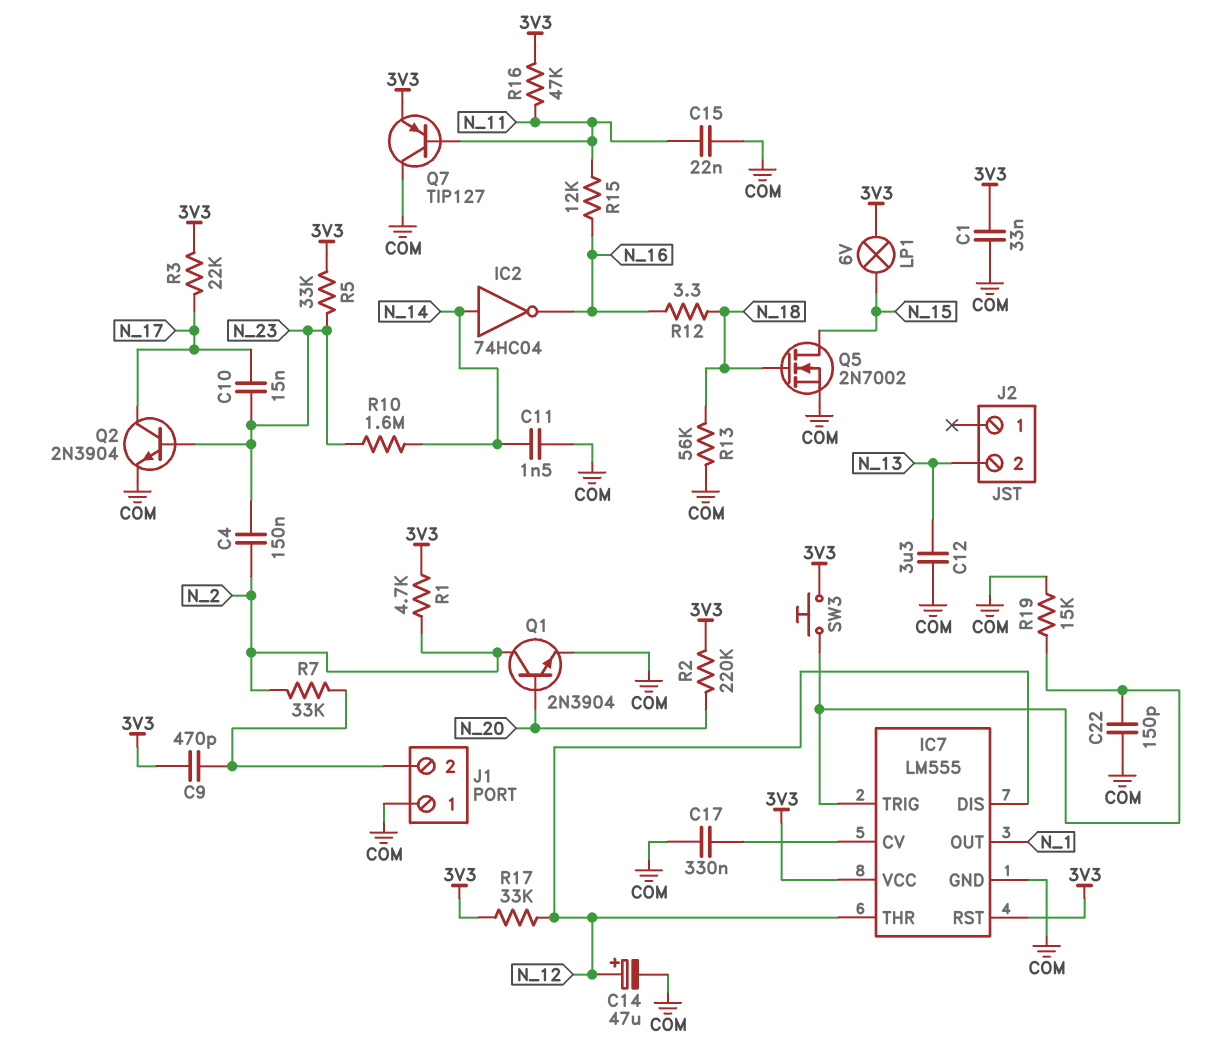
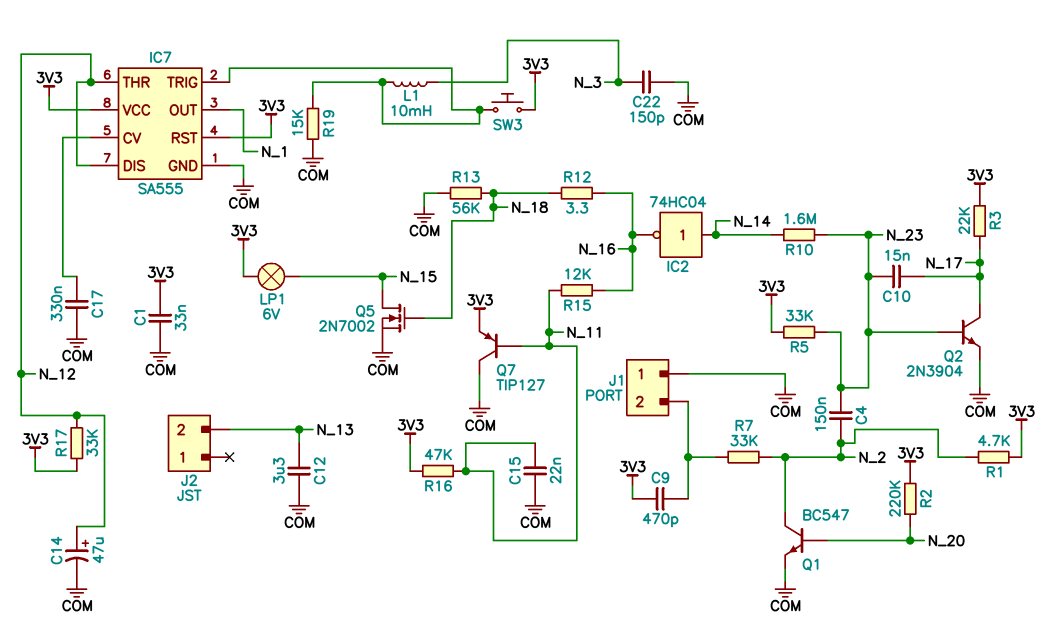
C11: 1.5nF (COM, N_14) -> none
C22: 150pF (COM, IC7/TRIG) -> 150pF (COM, N_3)
IC7: LM555 -> SA555
L1: none -> 10mH (IC7/TRIG, N_3)
Q1: NPN 2N3904 (B N_20, C N_2, E COM) -> NPN BC547 (B N_20, C N_2, E COM)

